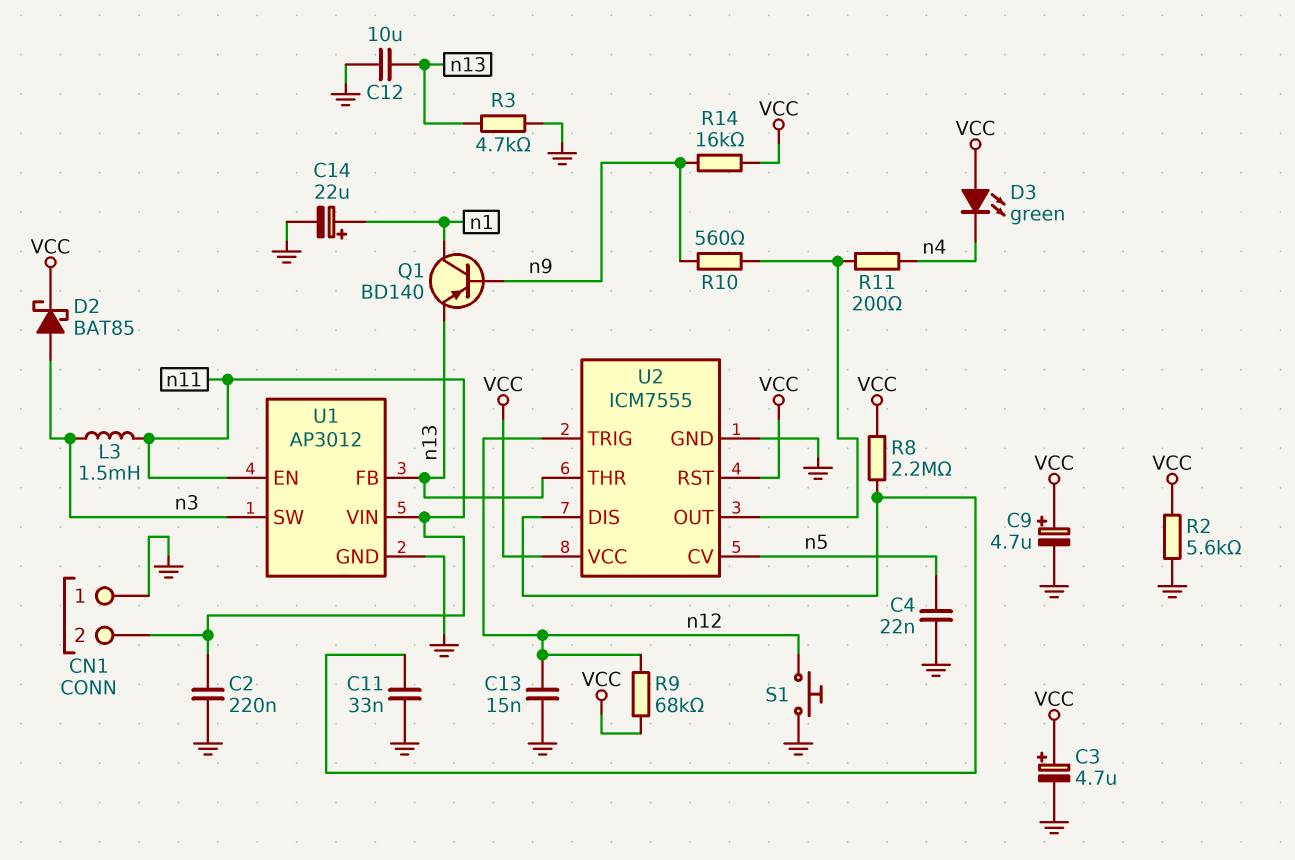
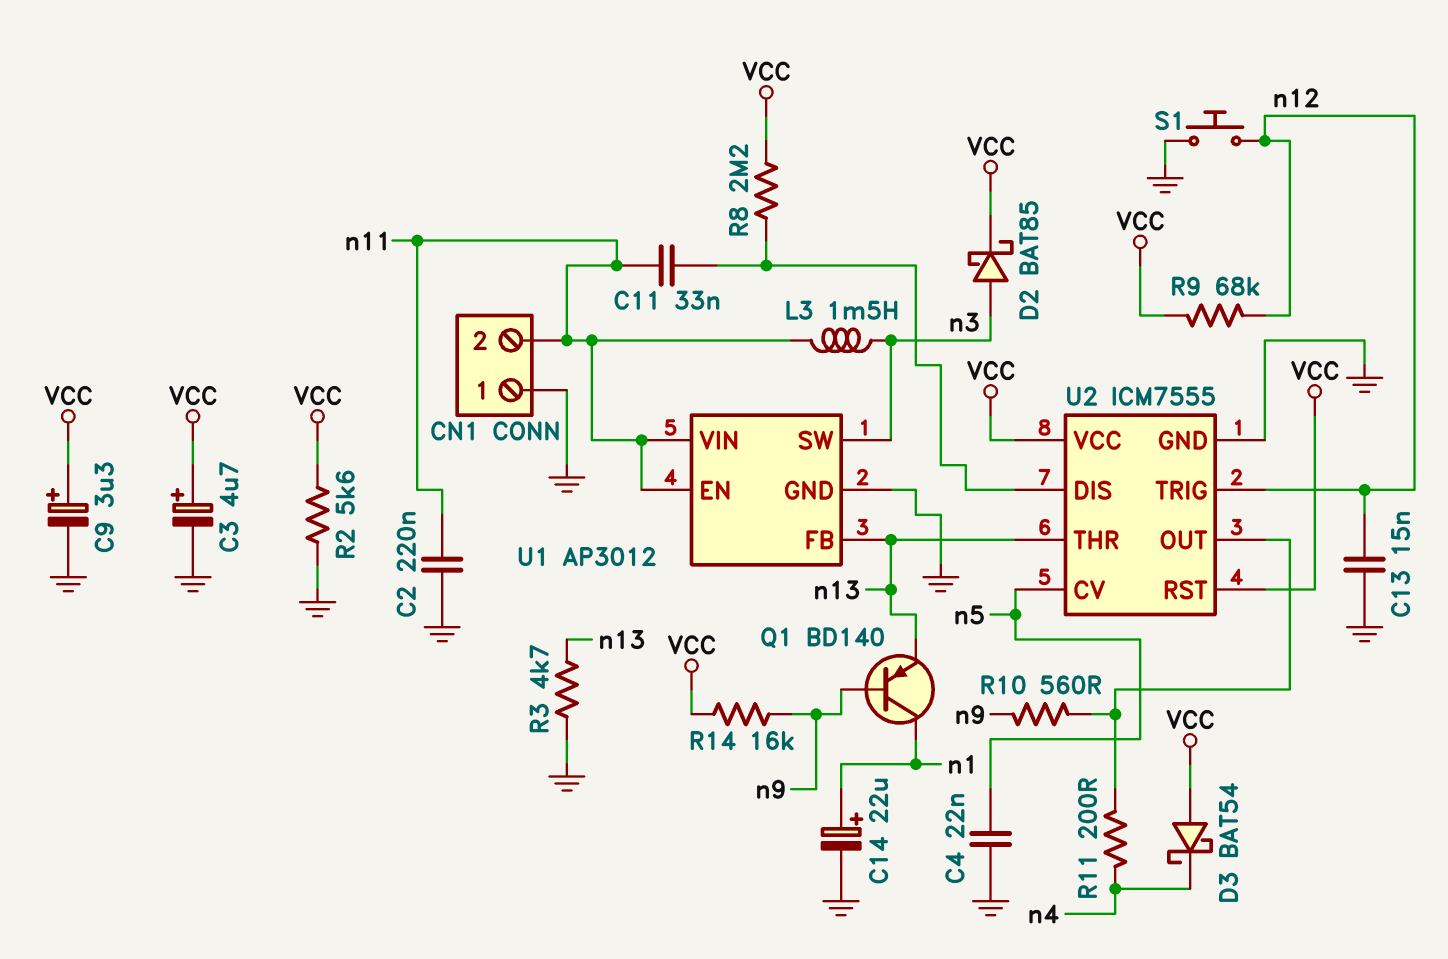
C9: 4.7uF (plus VCC, minus GND) -> 3.3uF (plus VCC, minus GND)
C11: 33nF (GND, U2/DIS) -> 33nF (U2/DIS, n11)
C12: 10uF (GND, n13) -> none
D3: LED green (A VCC, K n4) -> schottky BAT54 (A VCC, K n4)

